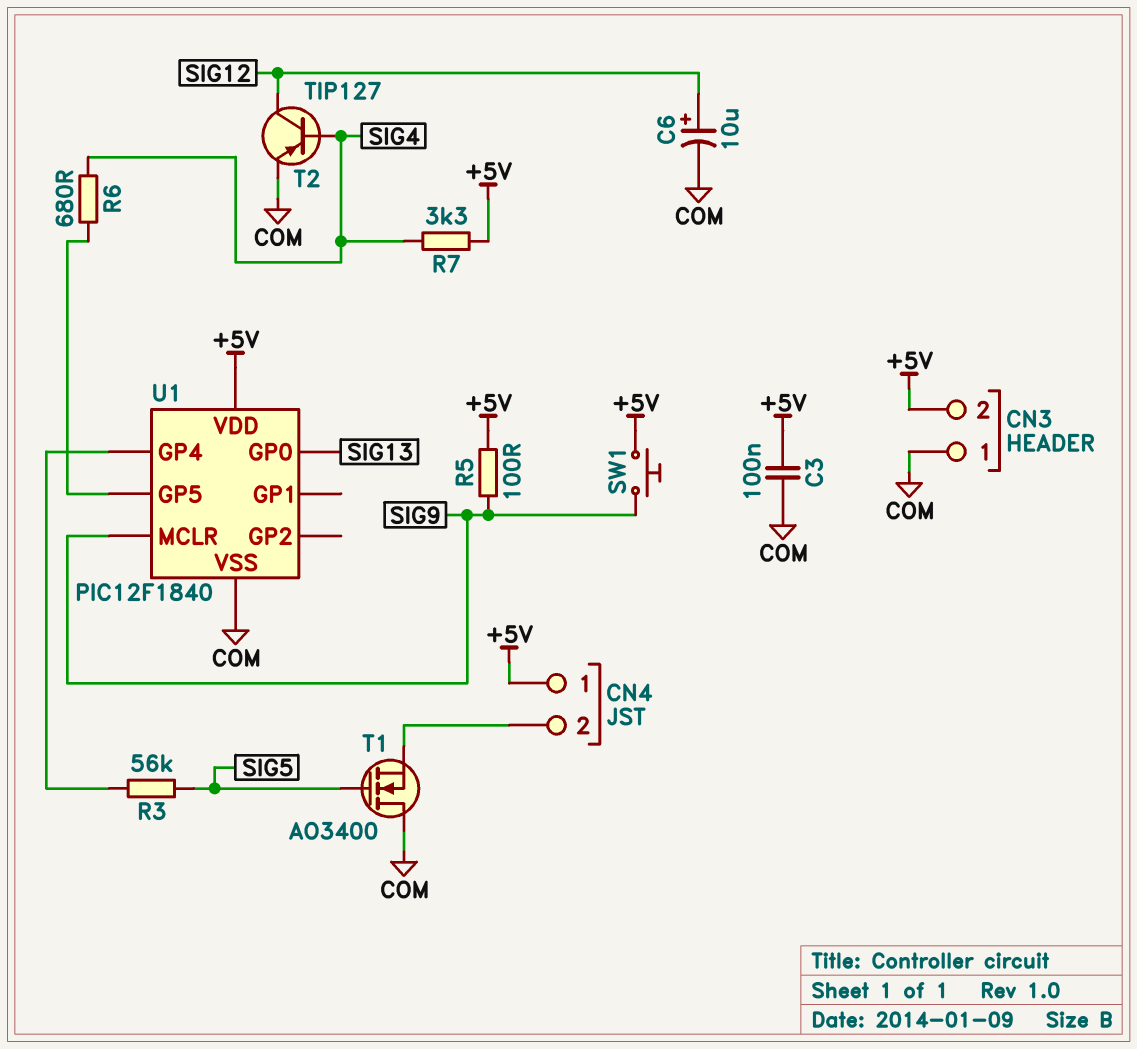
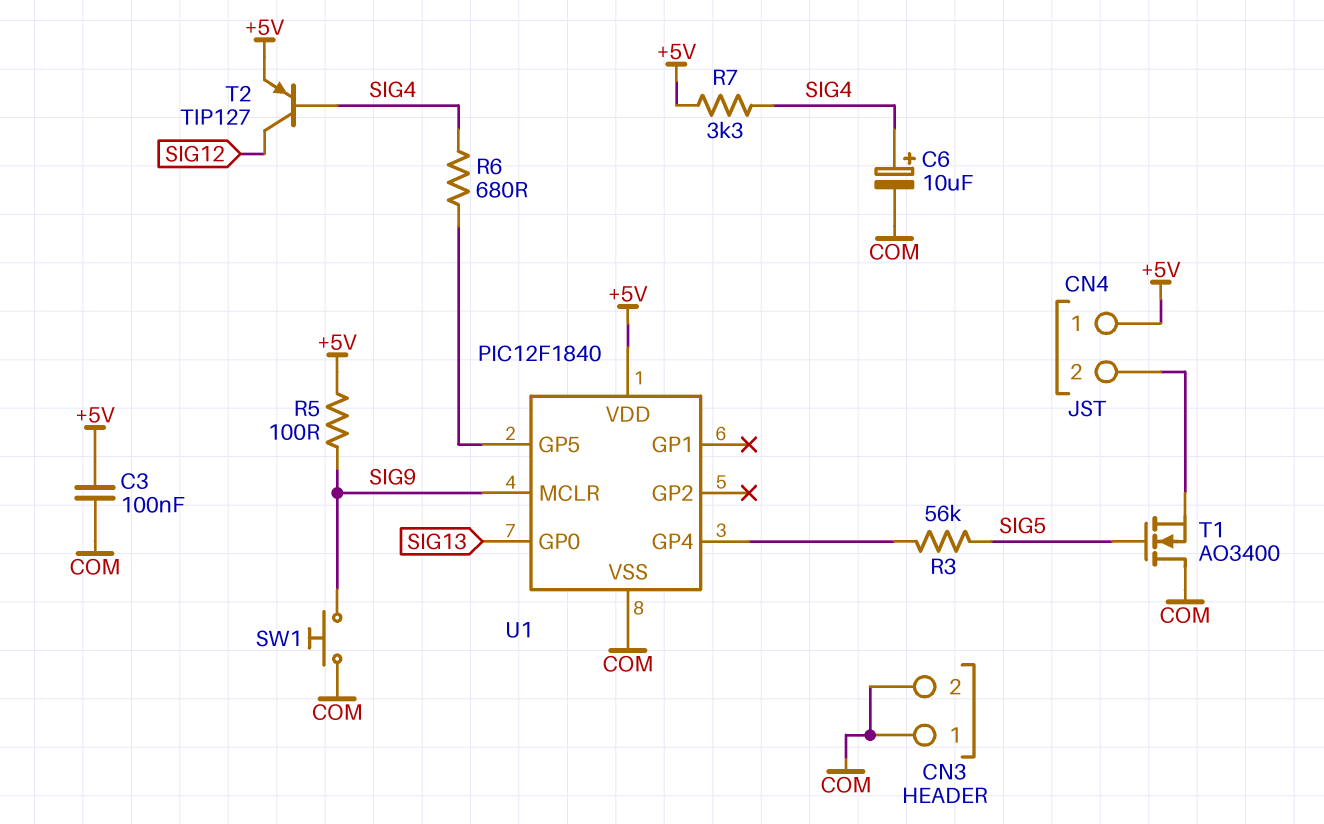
C6: 10uF (plus SIG12, minus COM) -> 10uF (plus SIG4, minus COM)
CN3 pin 2: +5V -> COM
SW1: button (+5V, SIG9) -> button (COM, SIG9)
T2: PNP TIP127 (B SIG4, C SIG12, E COM) -> PNP TIP127 (B SIG4, C SIG12, E +5V)

